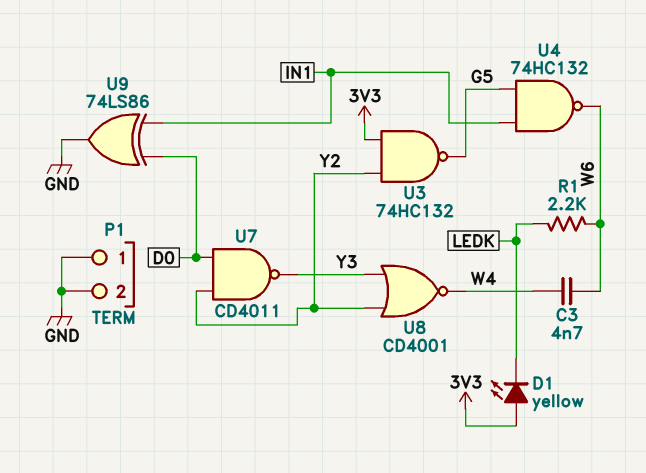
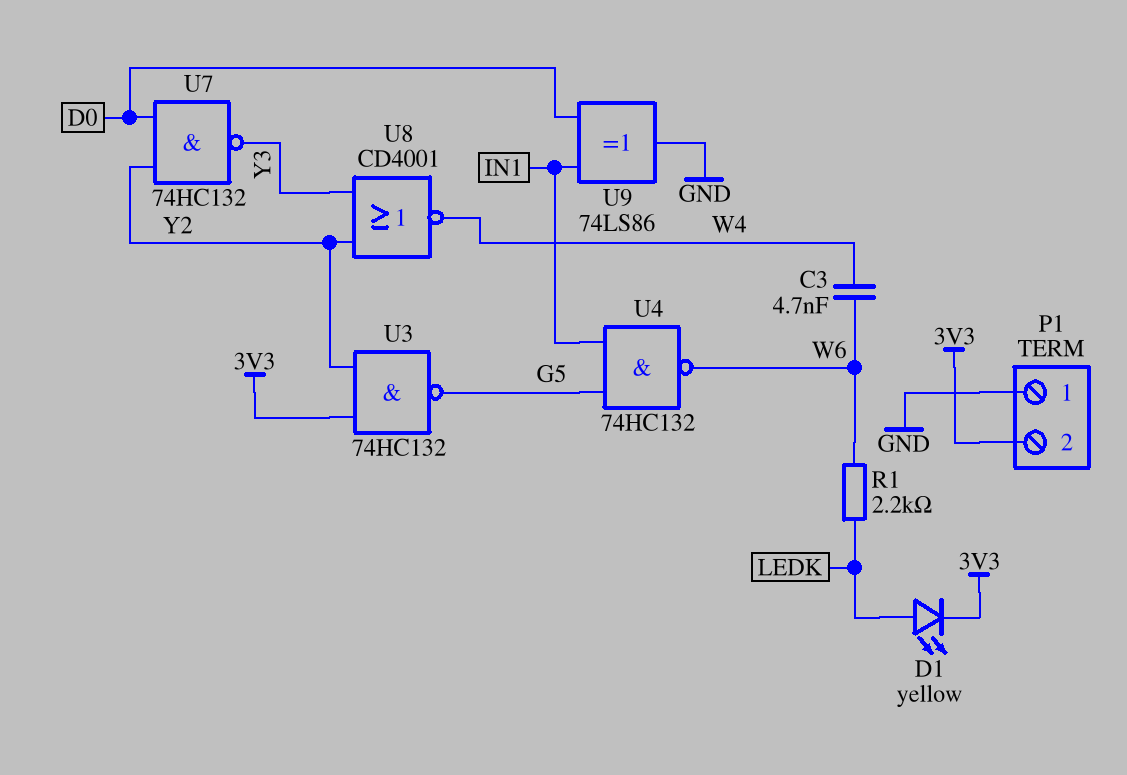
D1: LED yellow (A 3V3, K LEDK) -> LED yellow (A LEDK, K 3V3)
P1 pin 2: GND -> 3V3
U7: NAND CD4011 (in D0, in Y2, out Y3) -> NAND 74HC132 (in D0, in Y2, out Y3)

